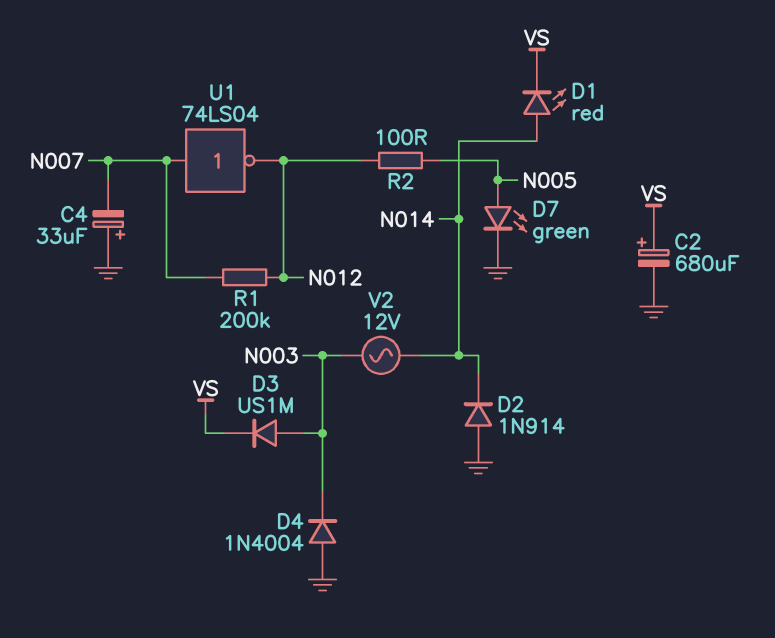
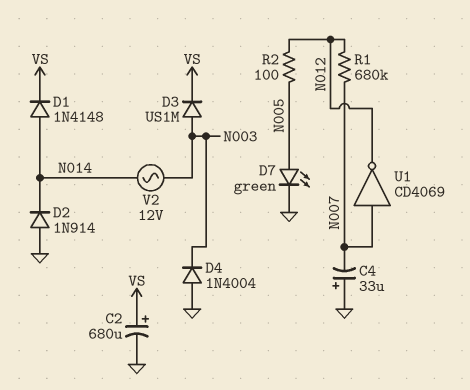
D1: LED red (A N014, K VS) -> diode 1N4148 (A N014, K VS)
R1: 200k (N007, N012) -> 680k (N007, N012)
U1: NOT 74LS04 (in N007, out N012) -> NOT CD4069 (in N007, out N012)

